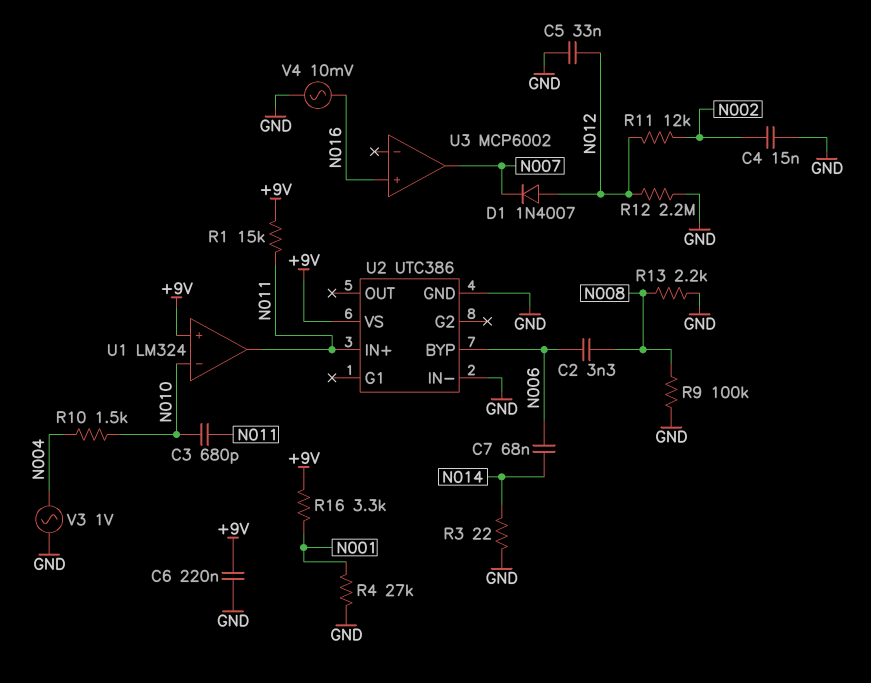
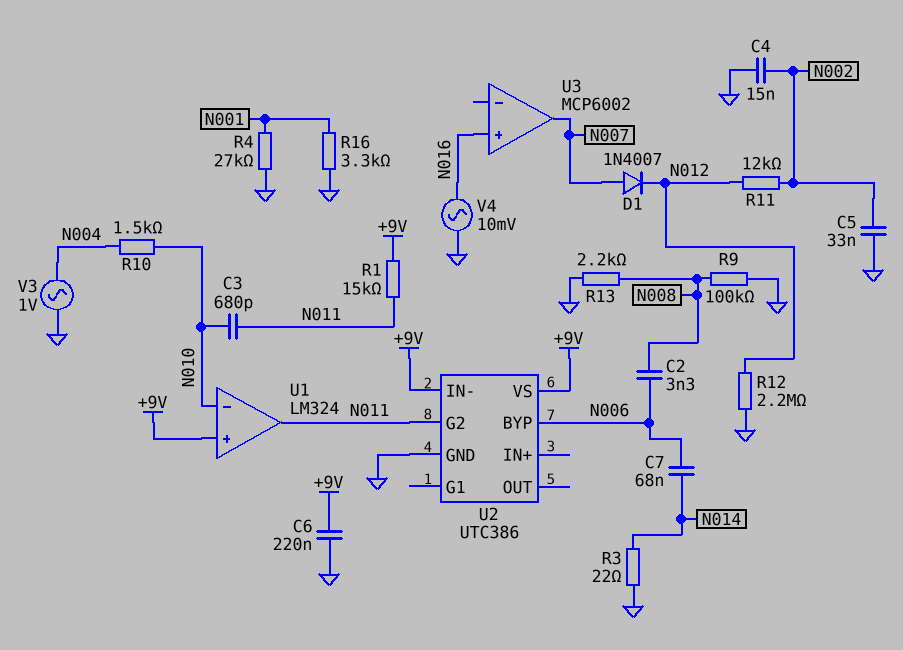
C5: 33nF (GND, N012) -> 33nF (GND, N002)
D1: diode 1N4007 (A N012, K N007) -> diode 1N4007 (A N007, K N012)
R16: 3.3k (+9V, N001) -> 3.3k (GND, N001)
U2 pin G2: none -> N011
U2 pin IN+: N011 -> none
U2 pin IN-: GND -> +9V

